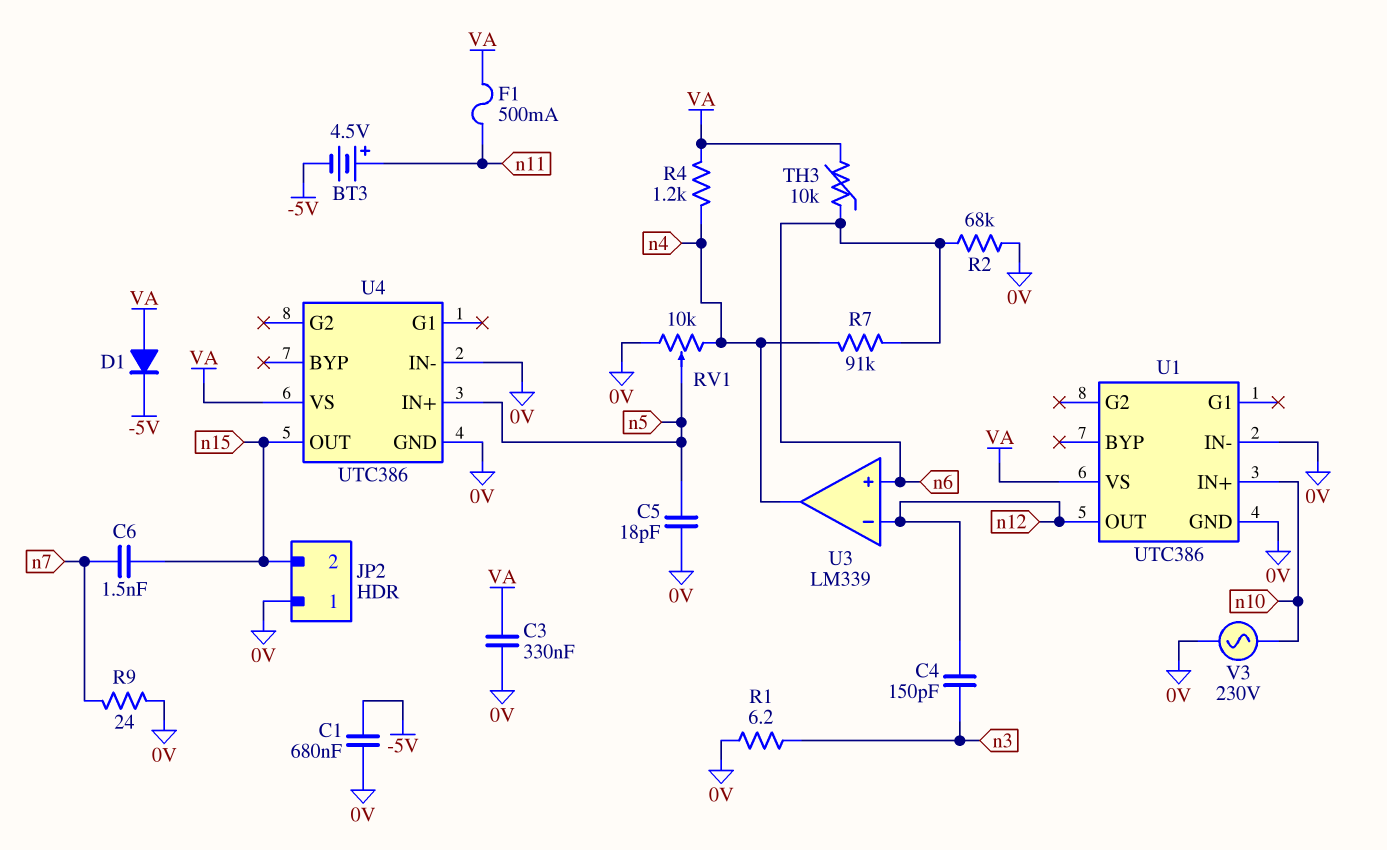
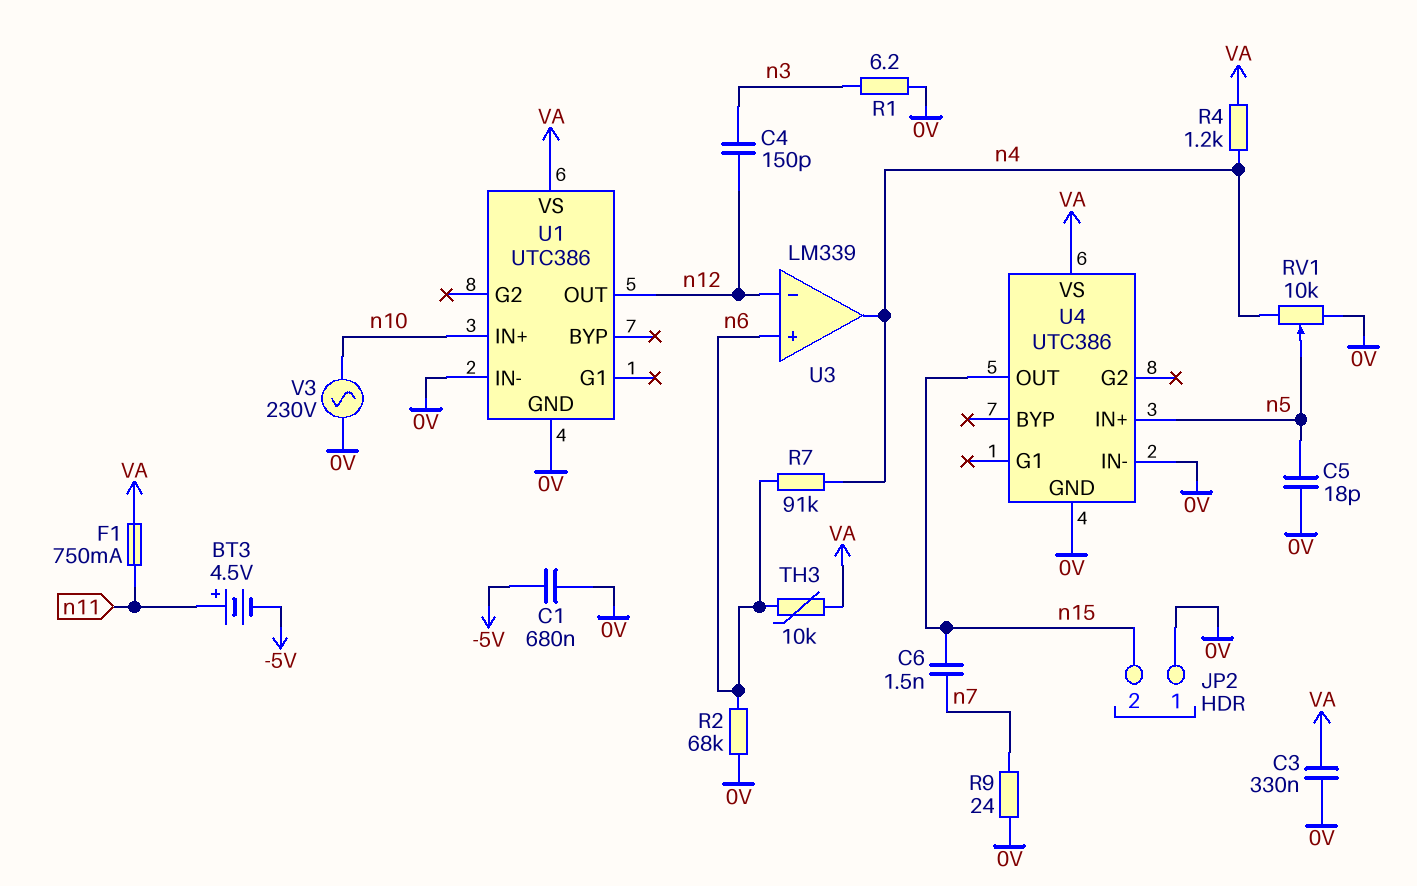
D1: diode (A VA, K -5V) -> none
F1: 500mA (VA, n11) -> 750mA (VA, n11)

